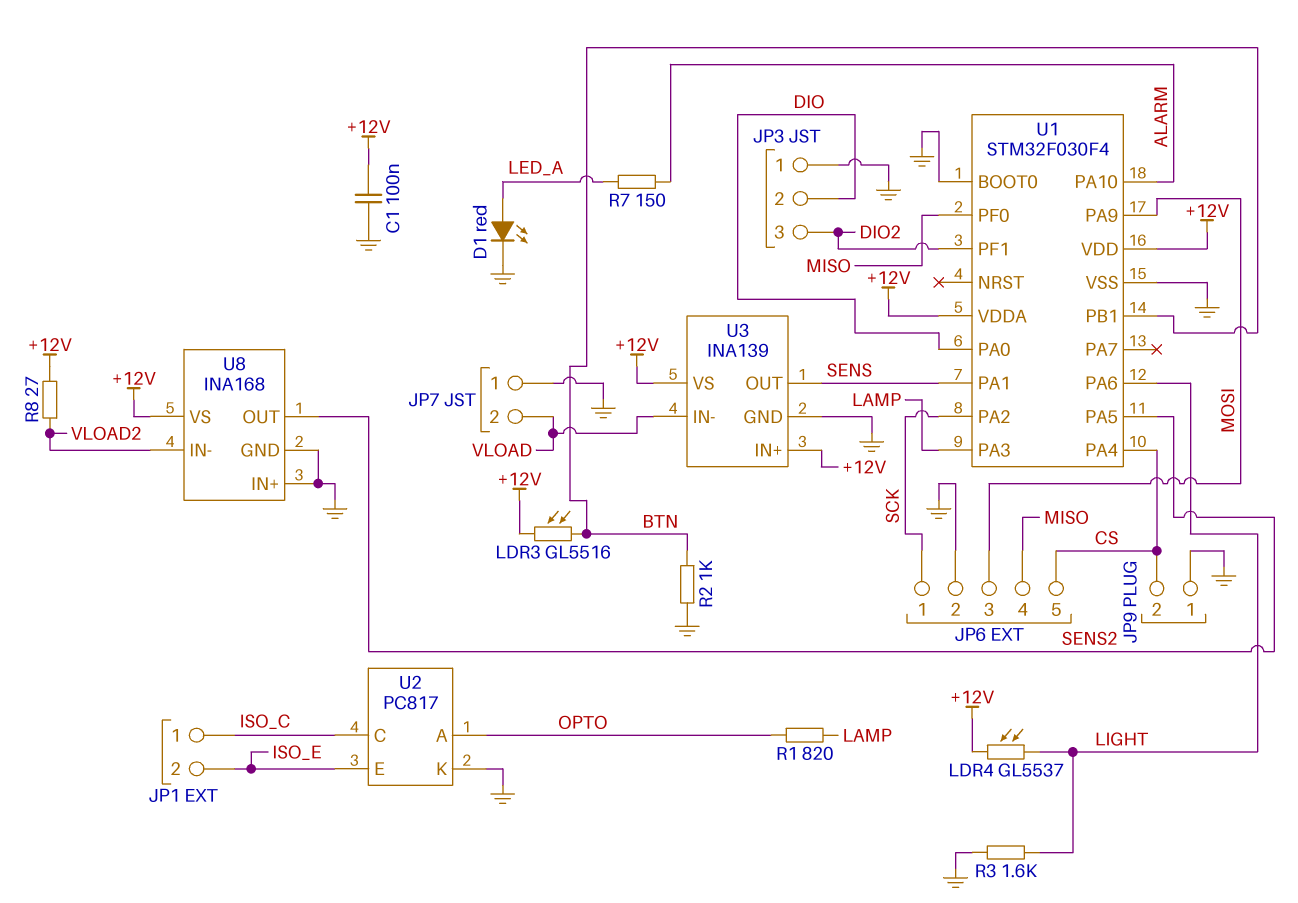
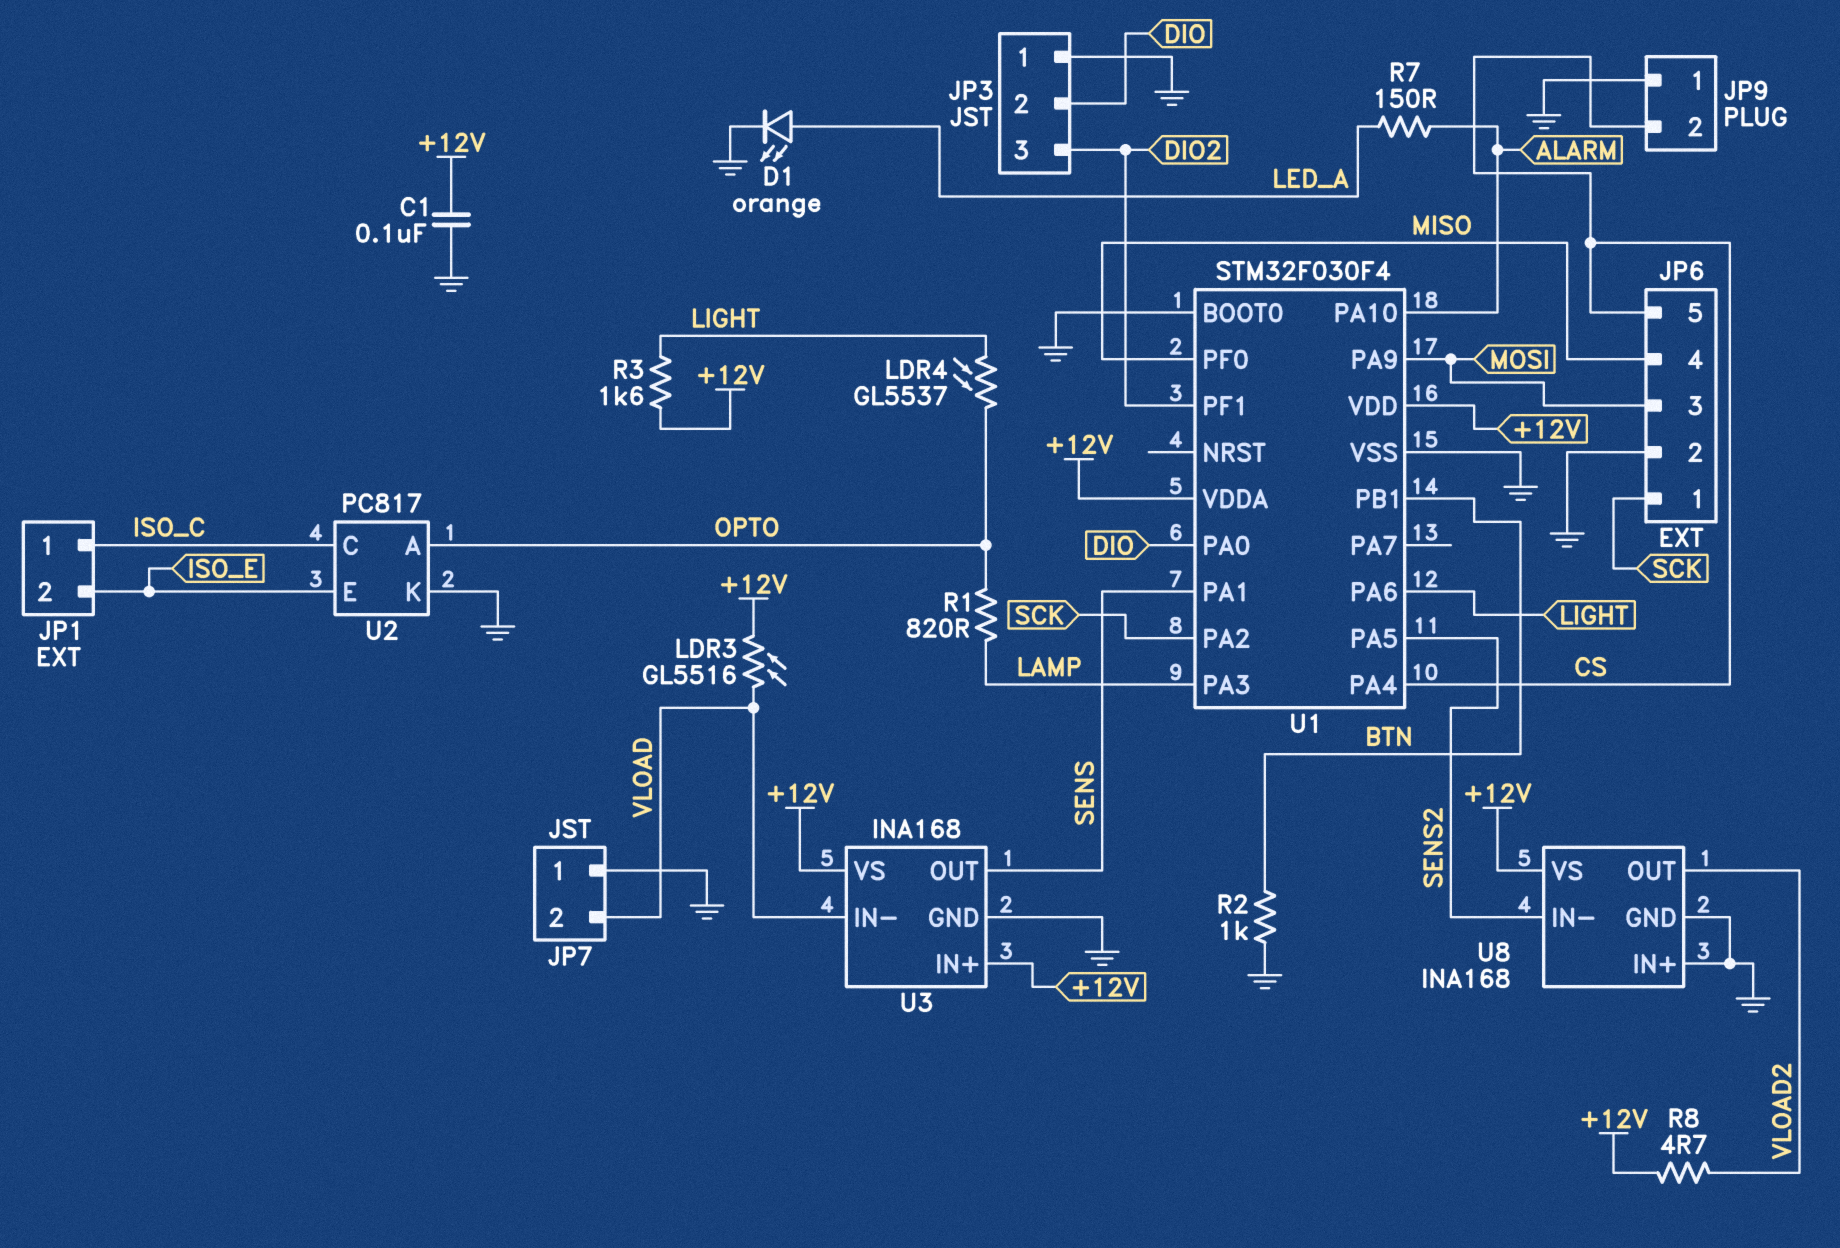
D1: LED red (A LED_A, K GND) -> LED orange (A LED_A, K GND)
LDR3: GL5516 (+12V, BTN) -> GL5516 (+12V, VLOAD)
LDR4: GL5537 (+12V, LIGHT) -> GL5537 (LIGHT, OPTO)
R3: 1.6k (GND, LIGHT) -> 1.6k (+12V, LIGHT)
R8: 27 (+12V, VLOAD2) -> 4.7 (+12V, VLOAD2)
U3: INA139 -> INA168
U8 pin IN-: VLOAD2 -> SENS2
U8 pin OUT: SENS2 -> VLOAD2

